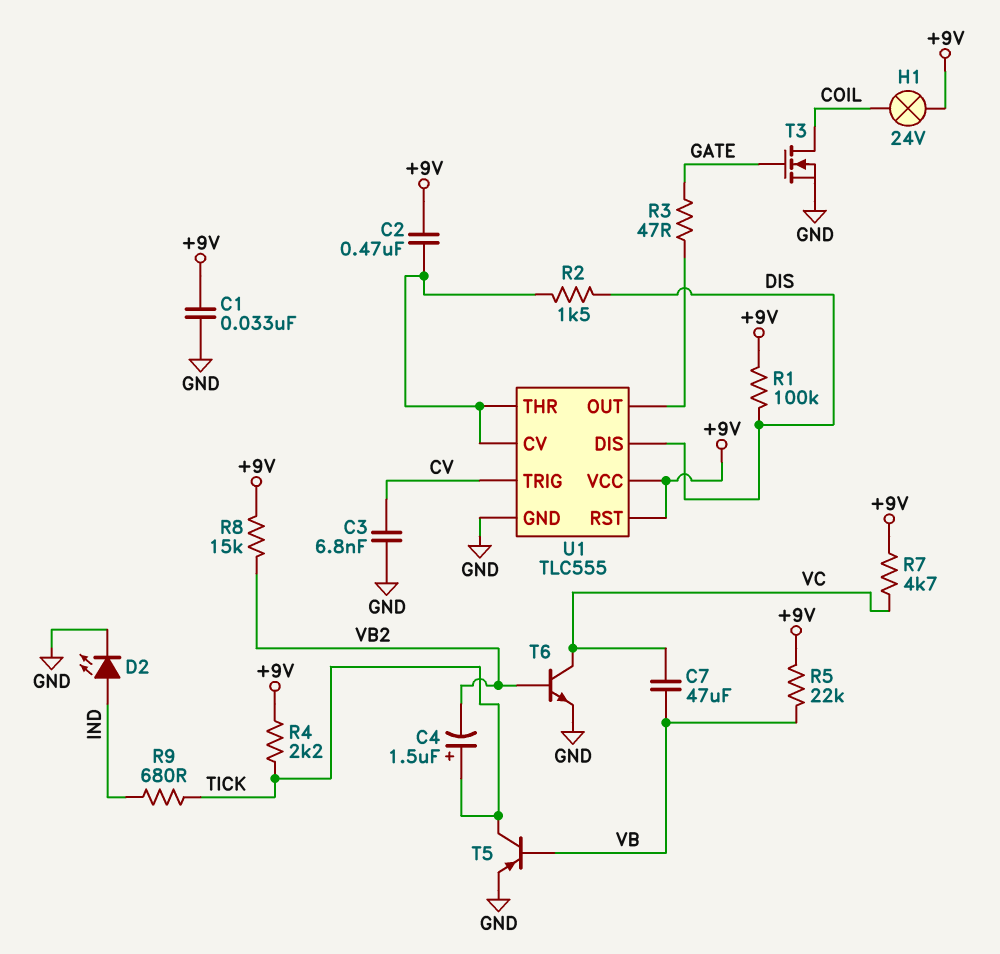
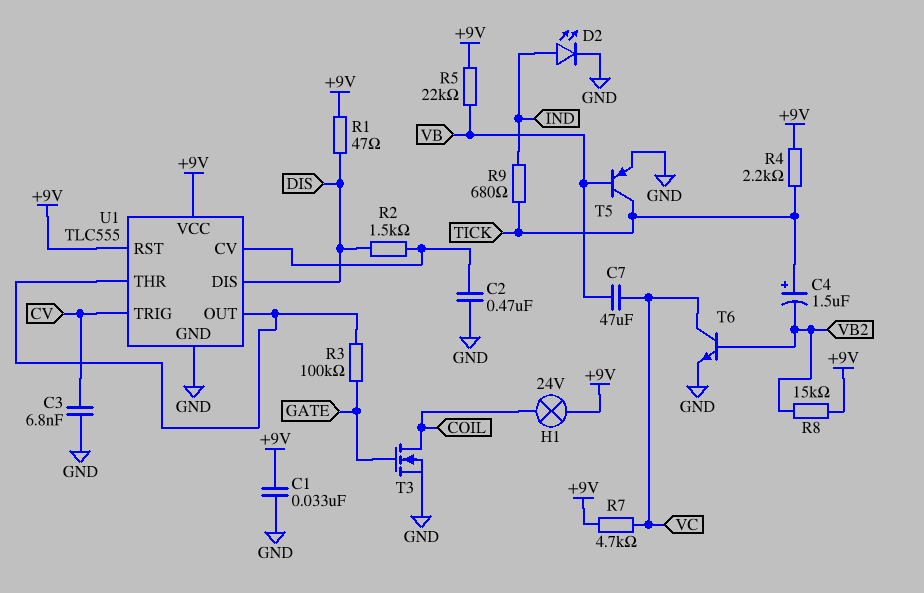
C2: 470nF (+9V, U1/CV) -> 470nF (GND, U1/CV)
R1: 100k (+9V, DIS) -> 47 (+9V, DIS)
R3: 47 (GATE, U1/OUT) -> 100k (GATE, U1/OUT)
U1 pin THR: U1/CV -> U1/OUT

